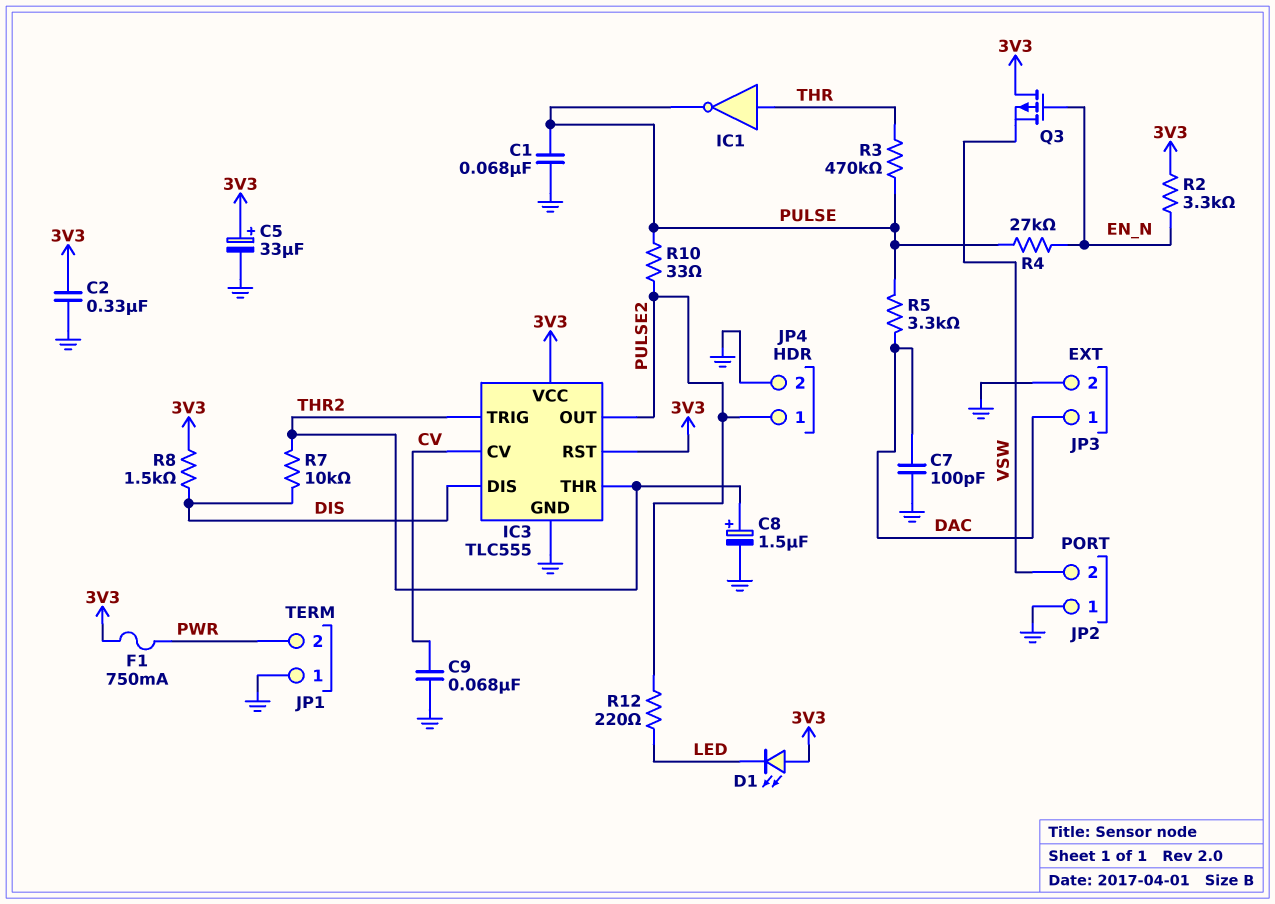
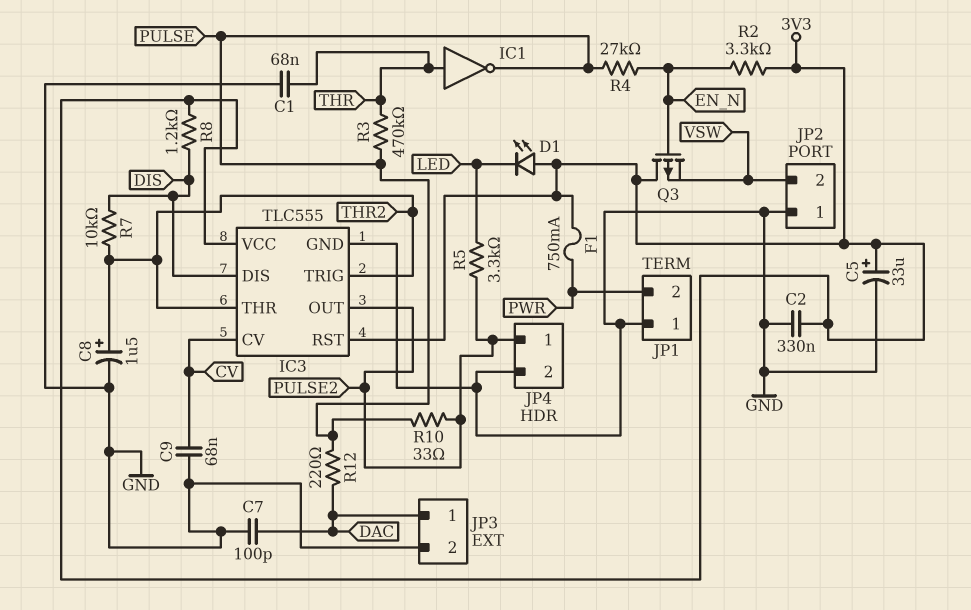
C1: 68nF (GND, PULSE) -> 68nF (GND, THR)
R5: 3.3k (DAC, PULSE) -> 3.3k (LED, PULSE2)
R8: 1.5k (3V3, DIS) -> 1.2k (3V3, DIS)
R12: 220 (LED, PULSE2) -> 220 (DAC, PULSE)

